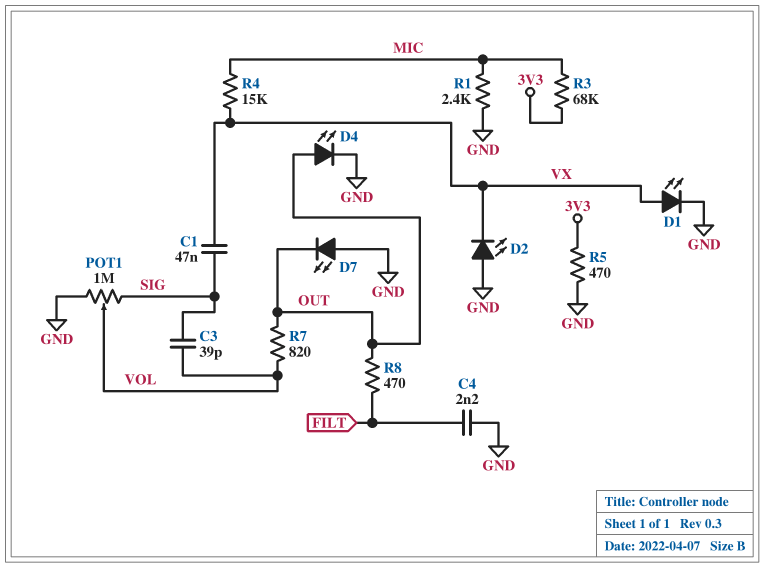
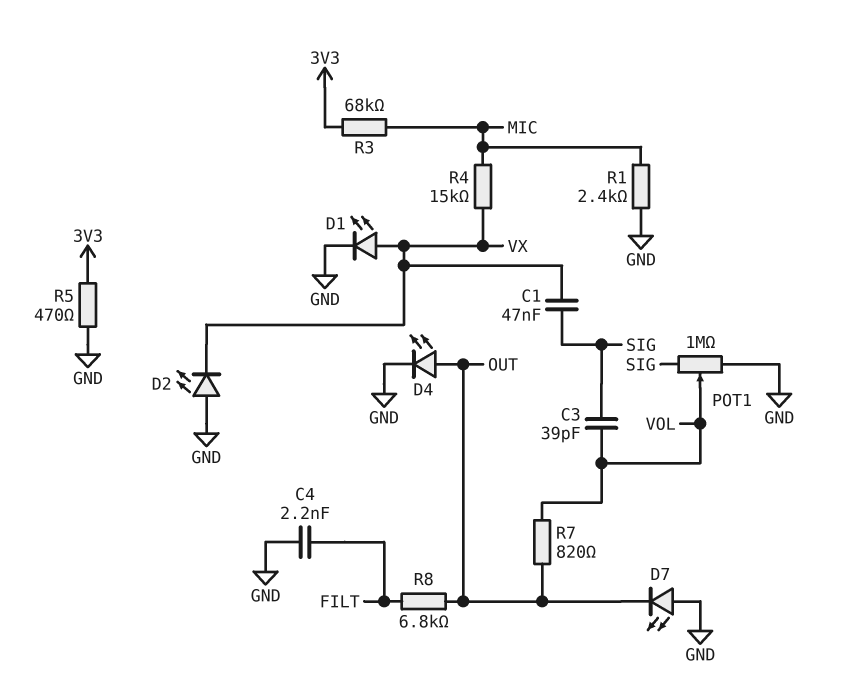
R8: 470 (FILT, OUT) -> 6.8k (FILT, OUT)

